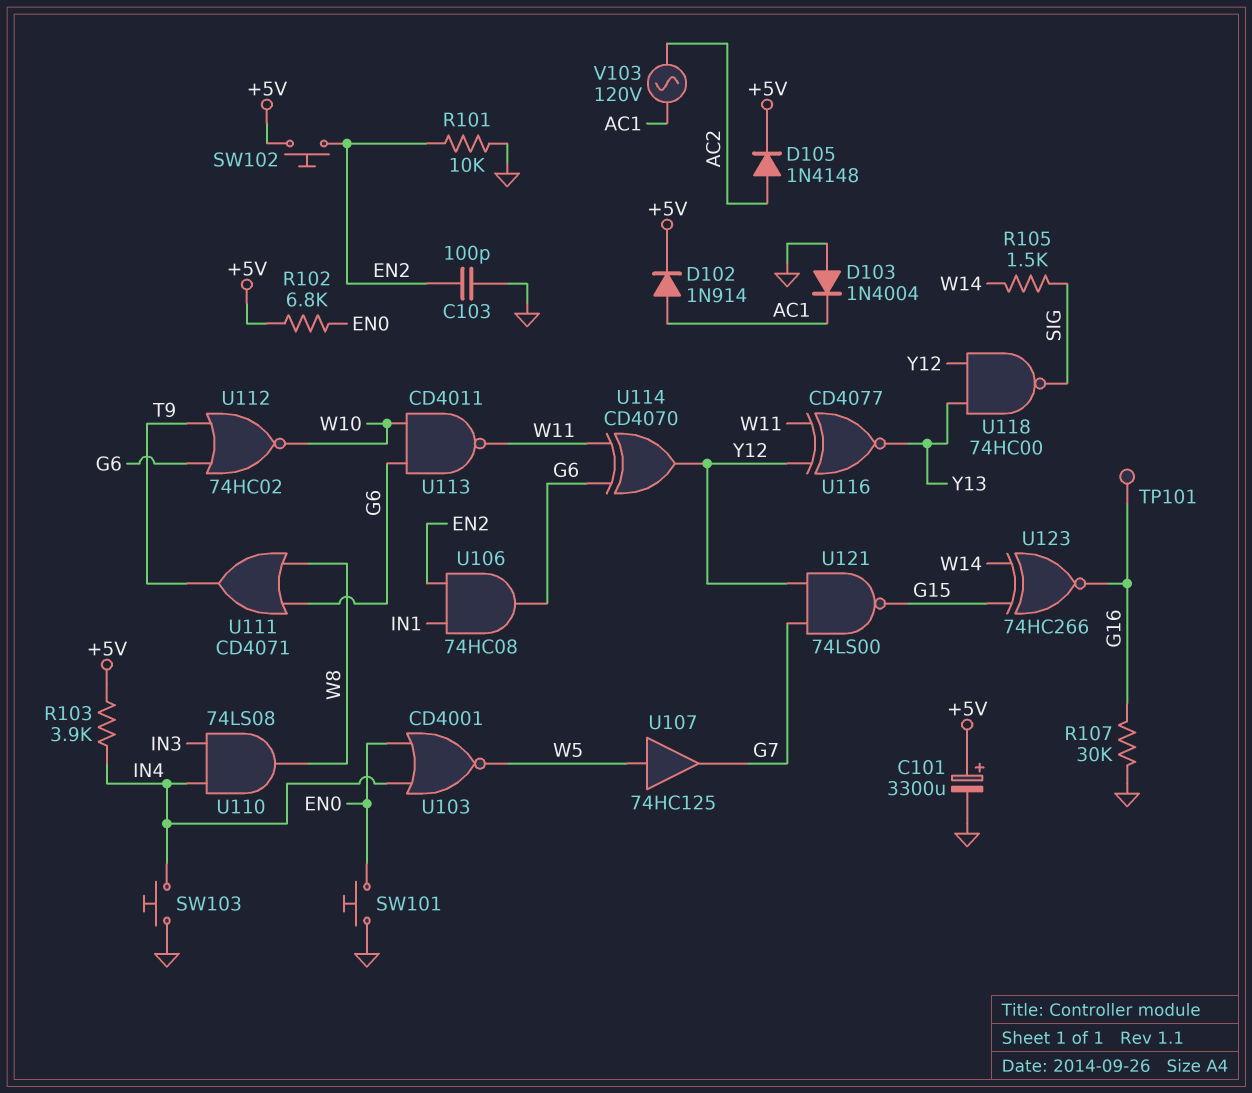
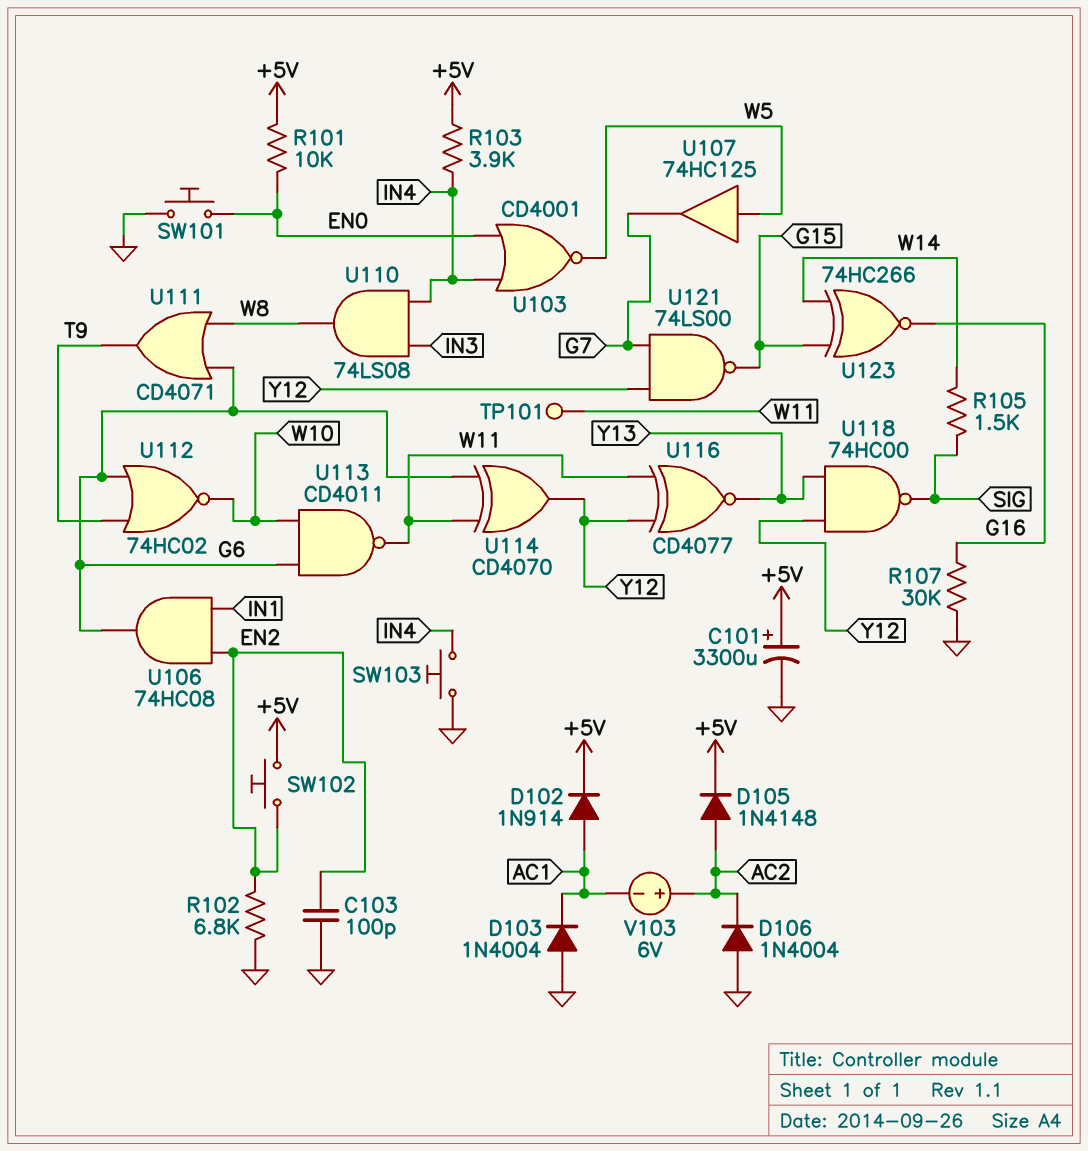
D106: none -> diode 1N4004 (A GND, K AC2)
R101: 10k (EN2, GND) -> 10k (+5V, EN0)
R102: 6.8k (+5V, EN0) -> 6.8k (EN2, GND)
TP101: test point (G16) -> test point (W11)
V103: AC 120V (AC1, AC2) -> 6V (plus AC2, minus AC1)

